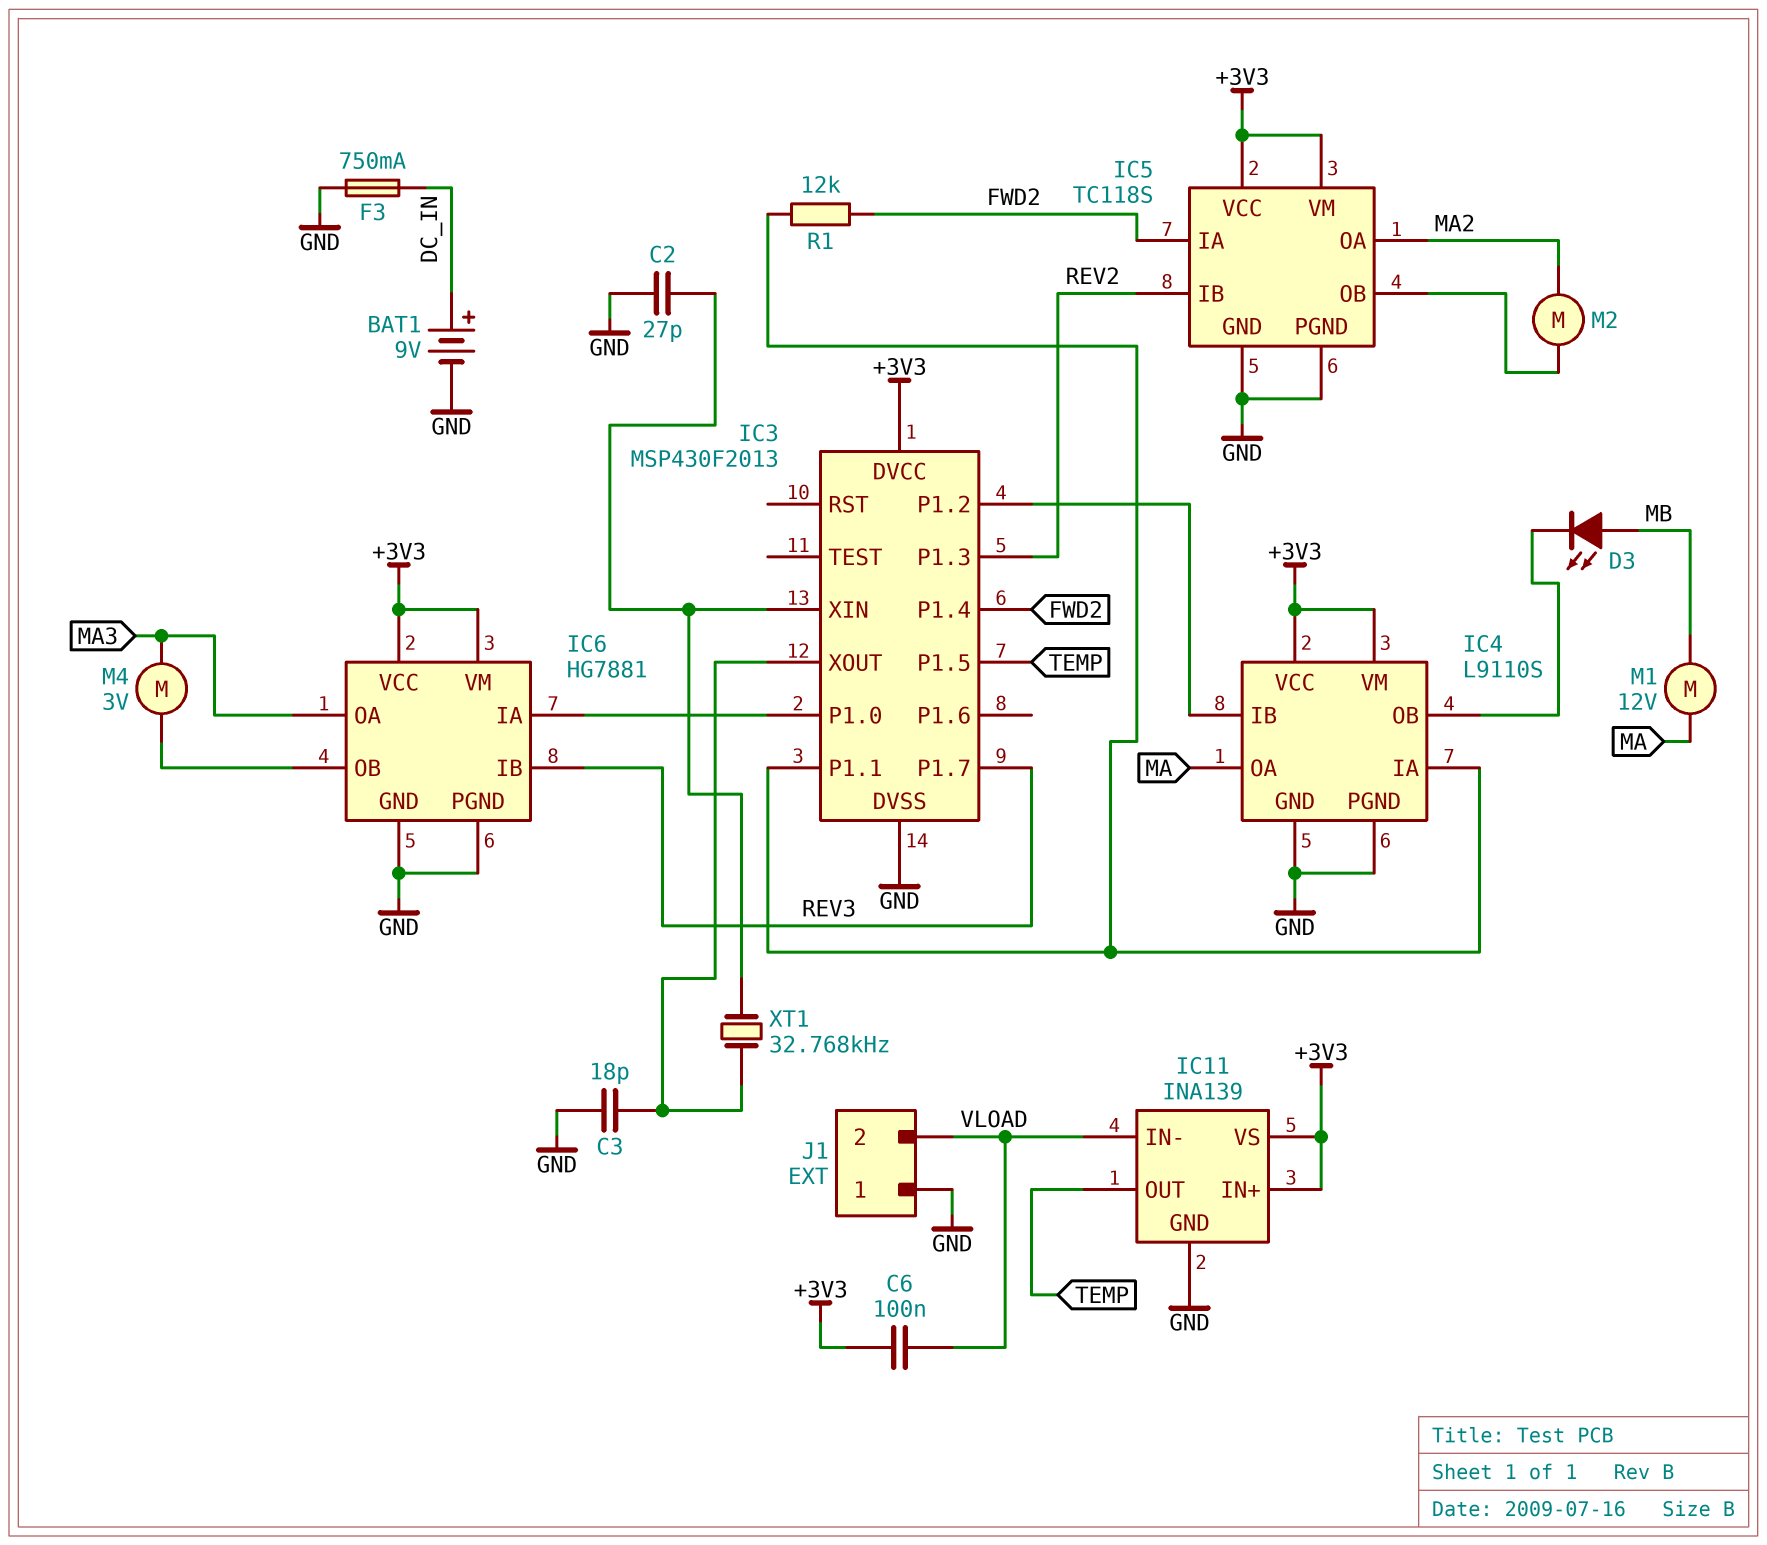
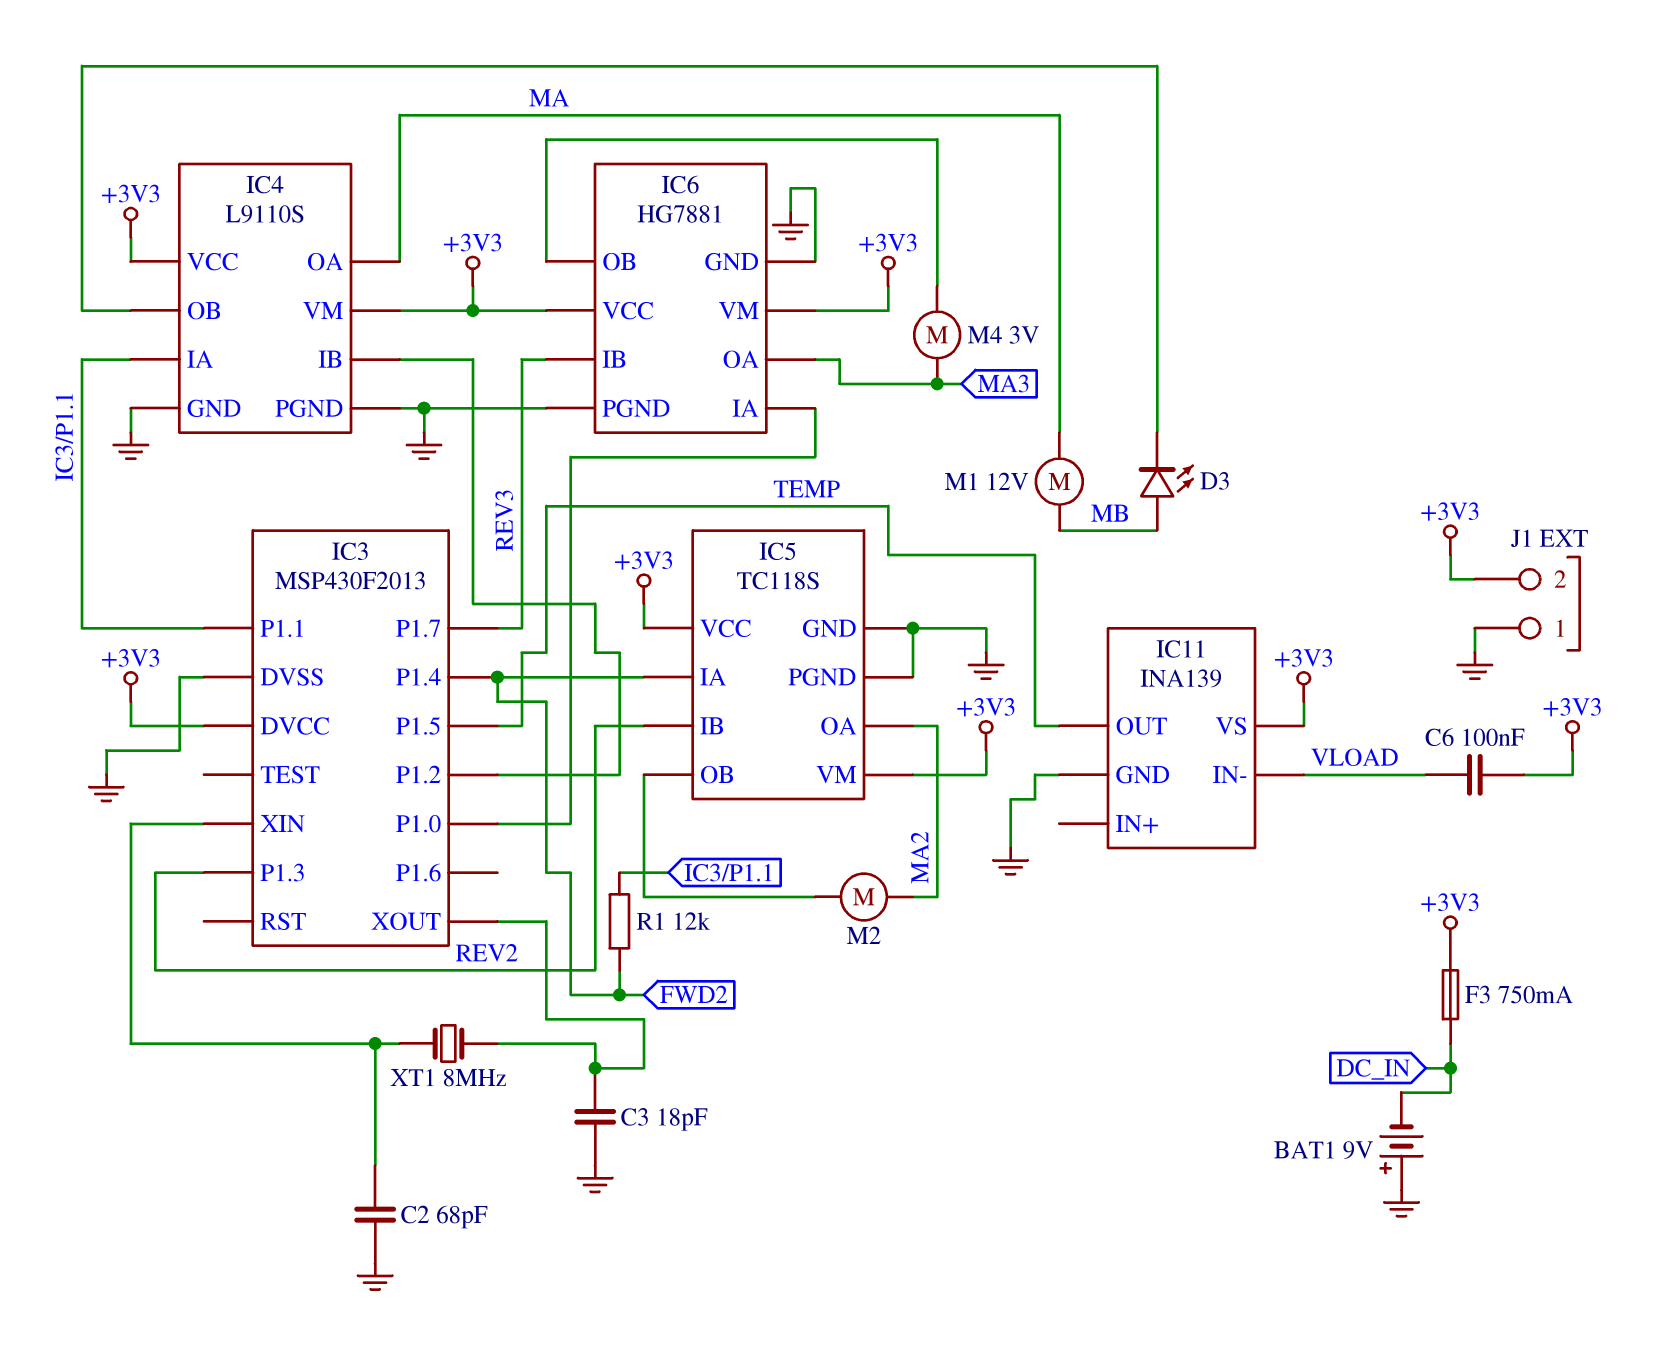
BAT1: 9V (plus DC_IN, minus GND) -> 9V (plus GND, minus DC_IN)
C2: 27pF (GND, IC3/XIN) -> 68pF (GND, IC3/XIN)
F3: 750mA (DC_IN, GND) -> 750mA (+3V3, DC_IN)
IC11 pin IN+: +3V3 -> none
J1 pin 2: VLOAD -> +3V3
XT1: 32.768kHz (IC3/XIN, IC3/XOUT) -> 8MHz (IC3/XIN, IC3/XOUT)

